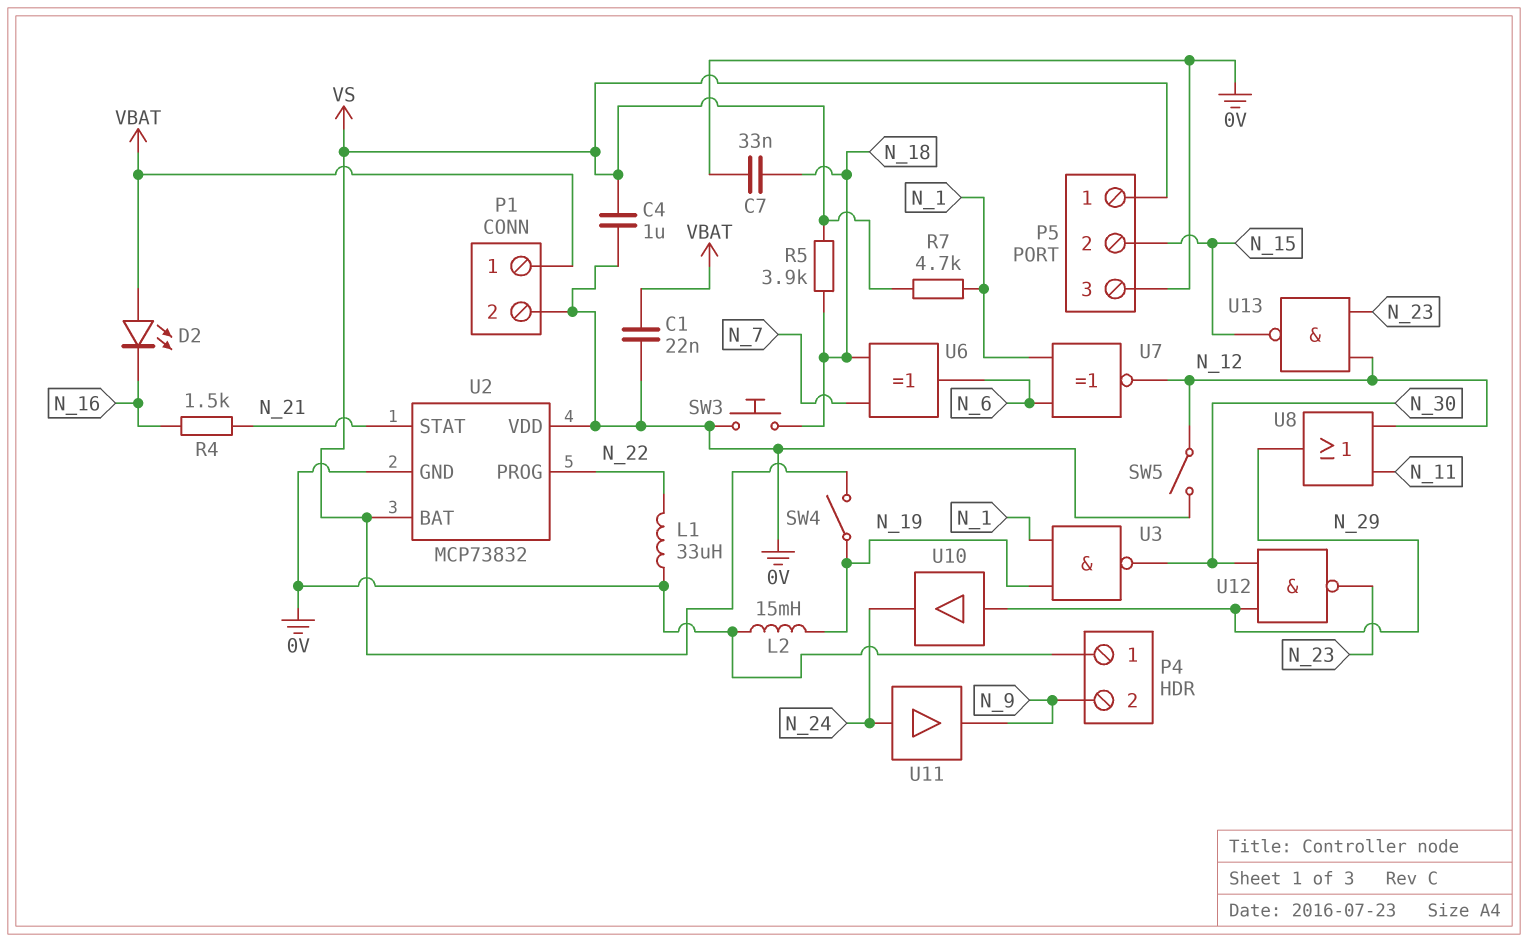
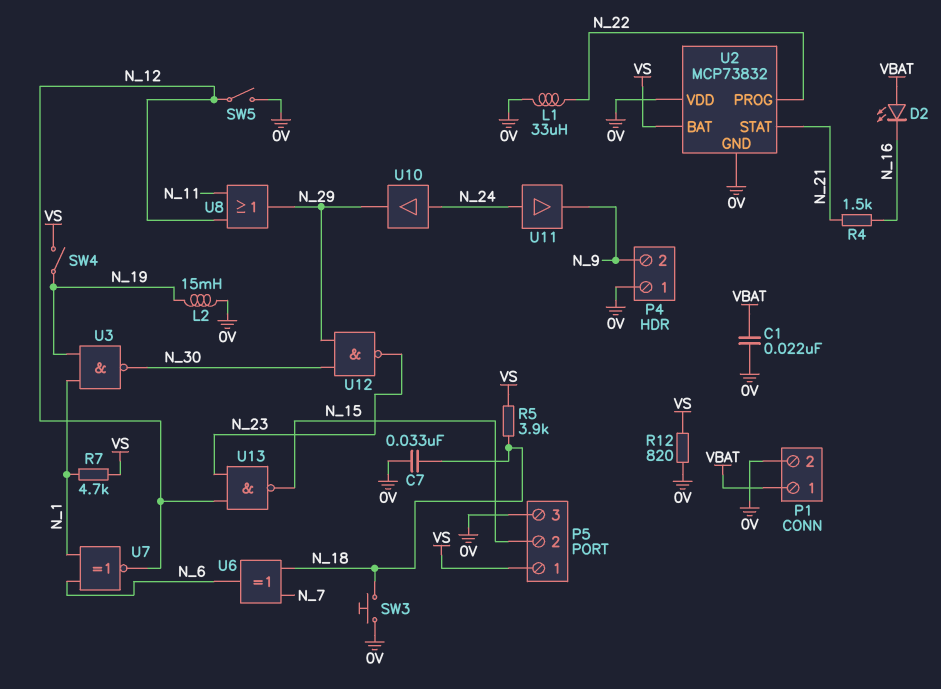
C4: 1uF (0V, VS) -> none
R12: none -> 820 (0V, VS)
U10: buffer (in N_29, out N_24) -> buffer (in N_24, out N_29)

